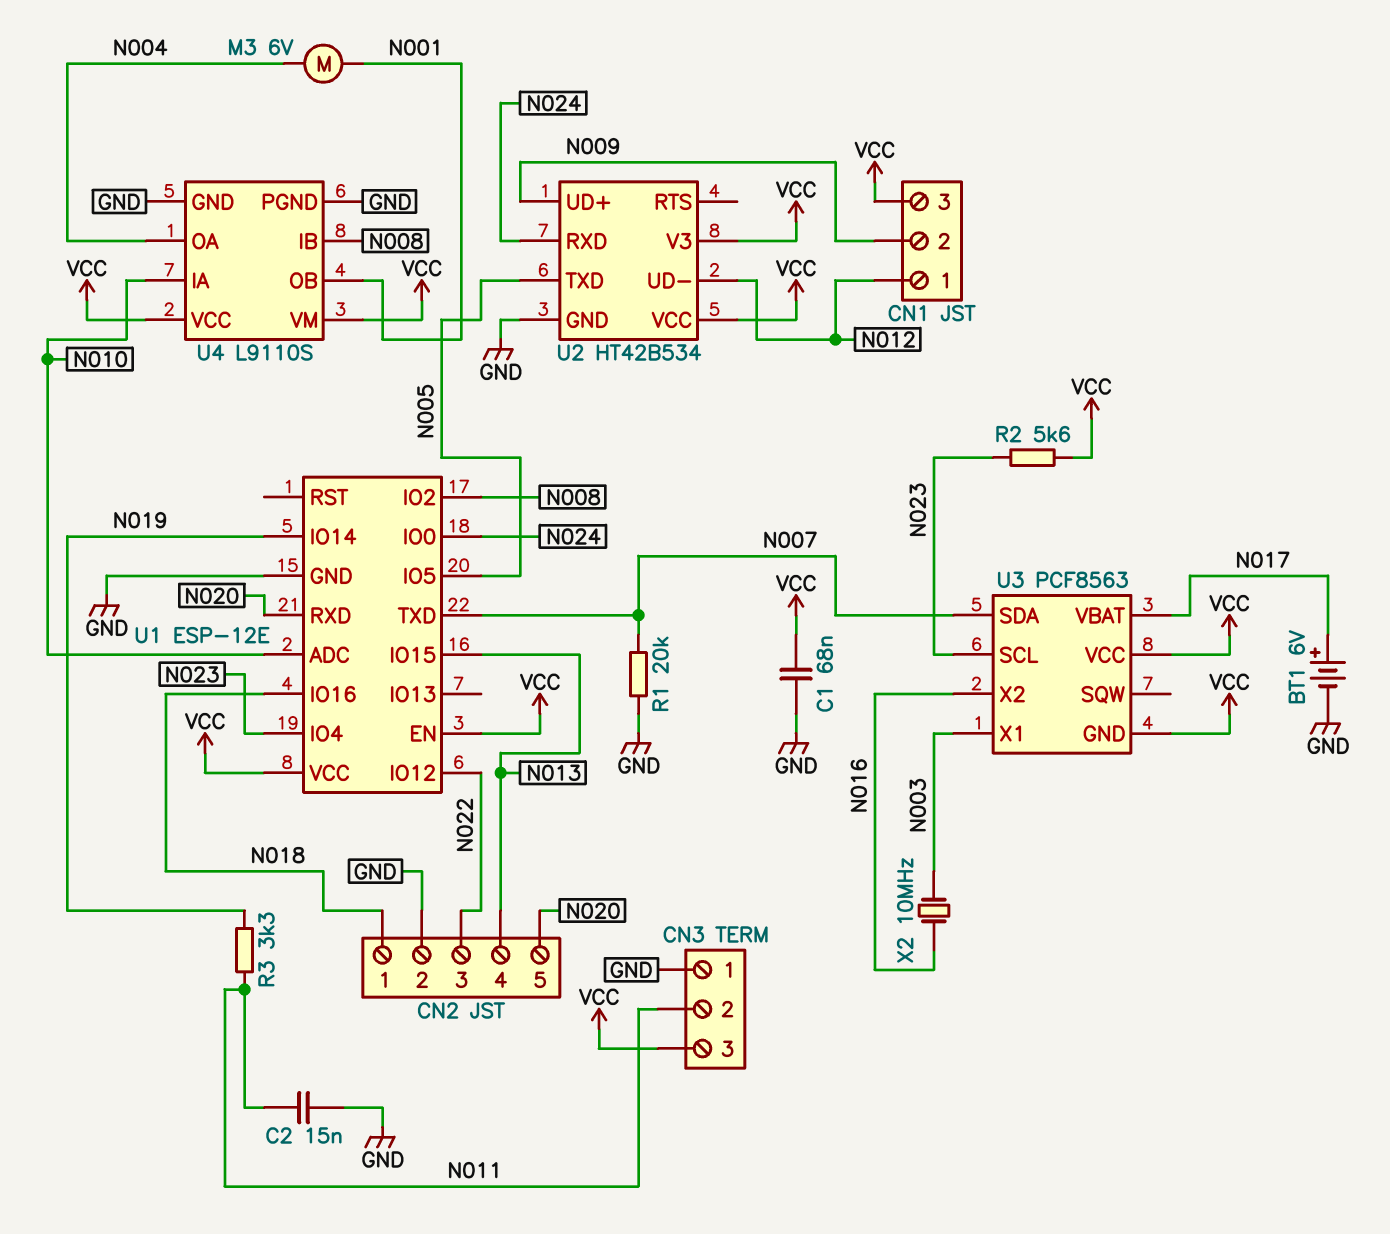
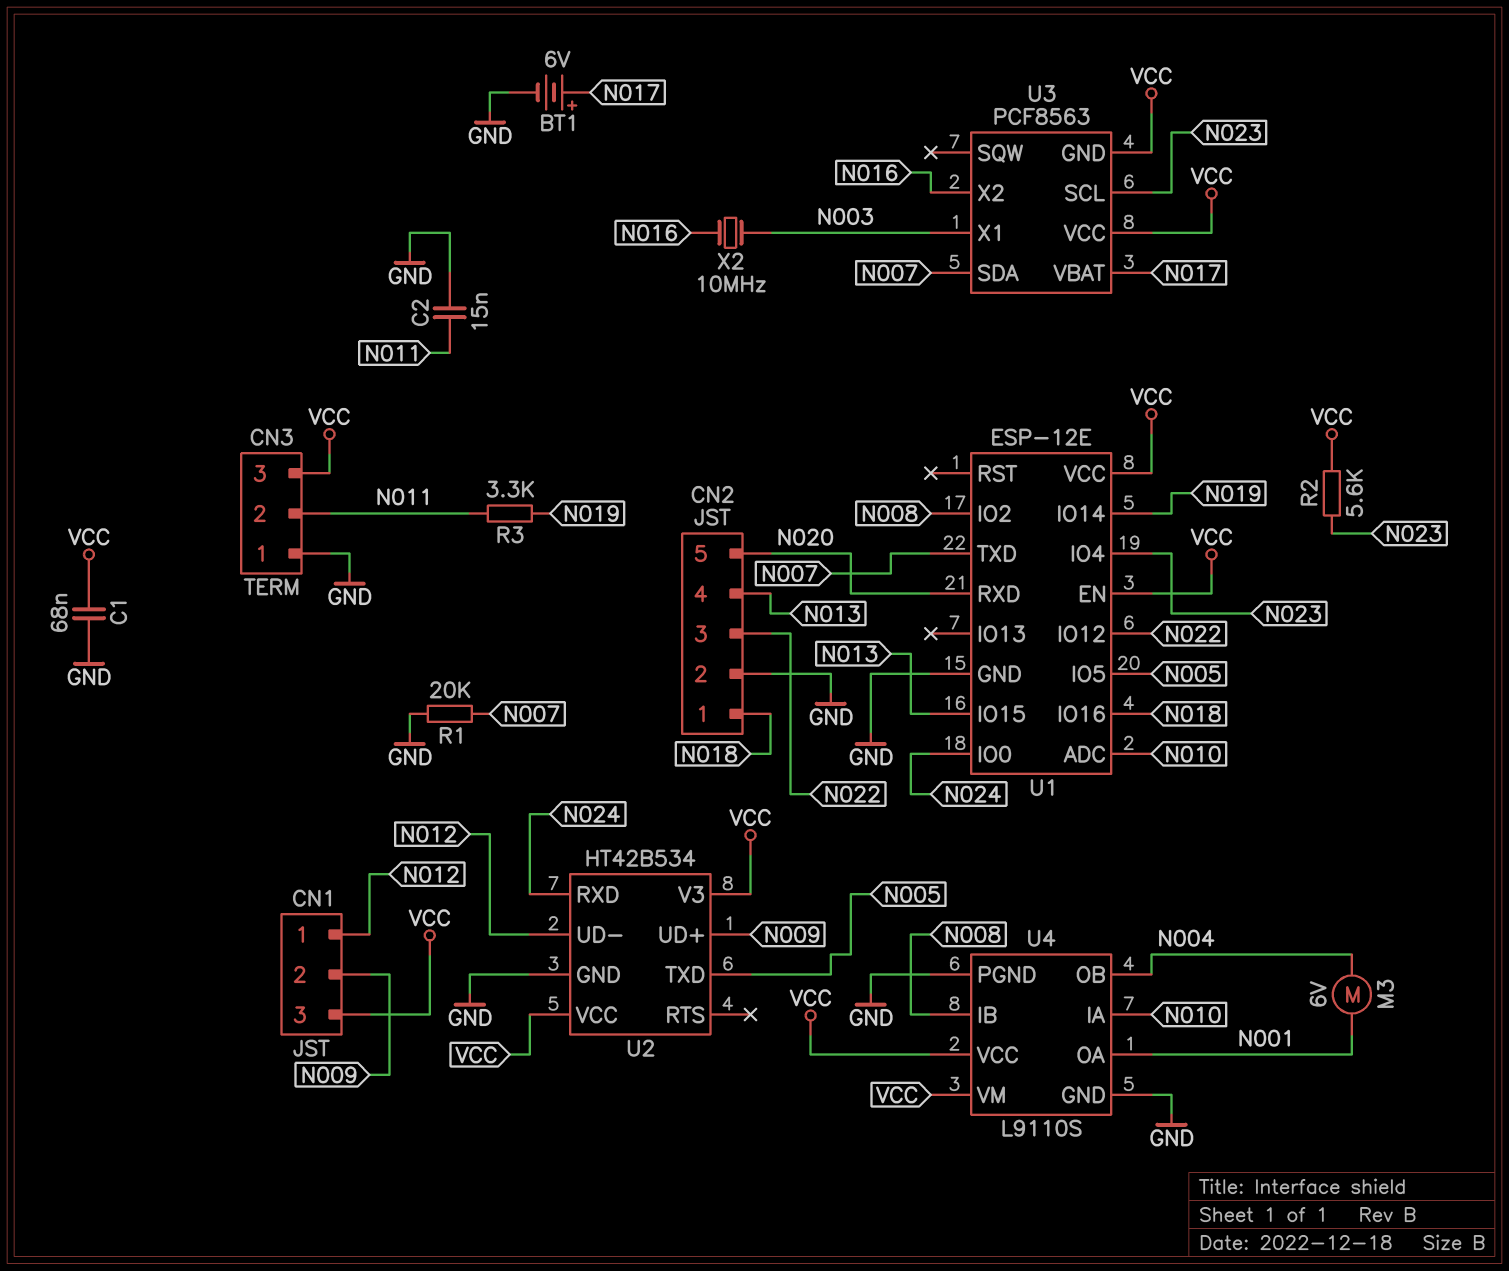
U4 pin OA: N004 -> N001
U4 pin OB: N001 -> N004

